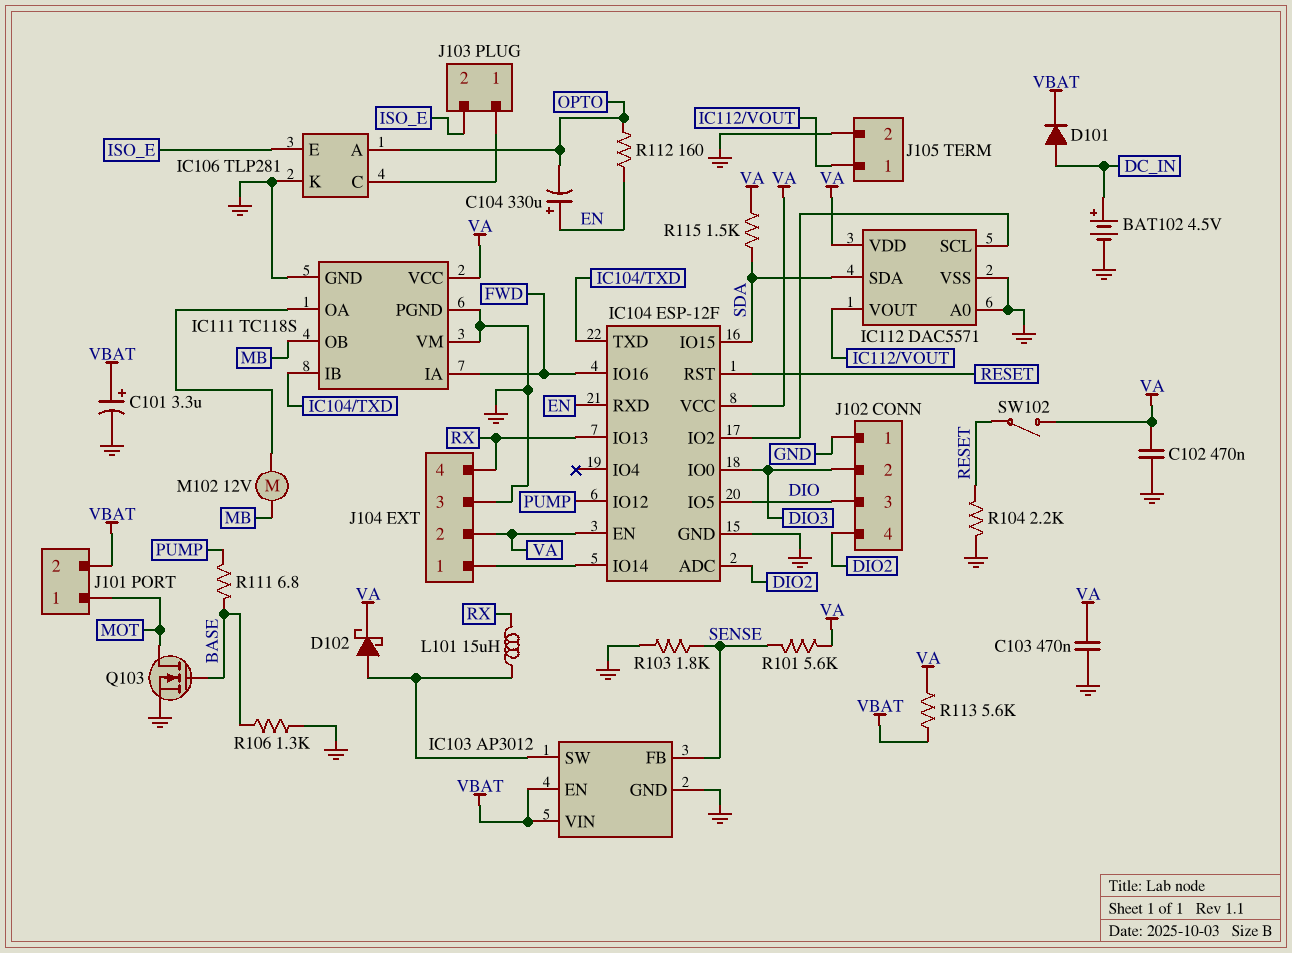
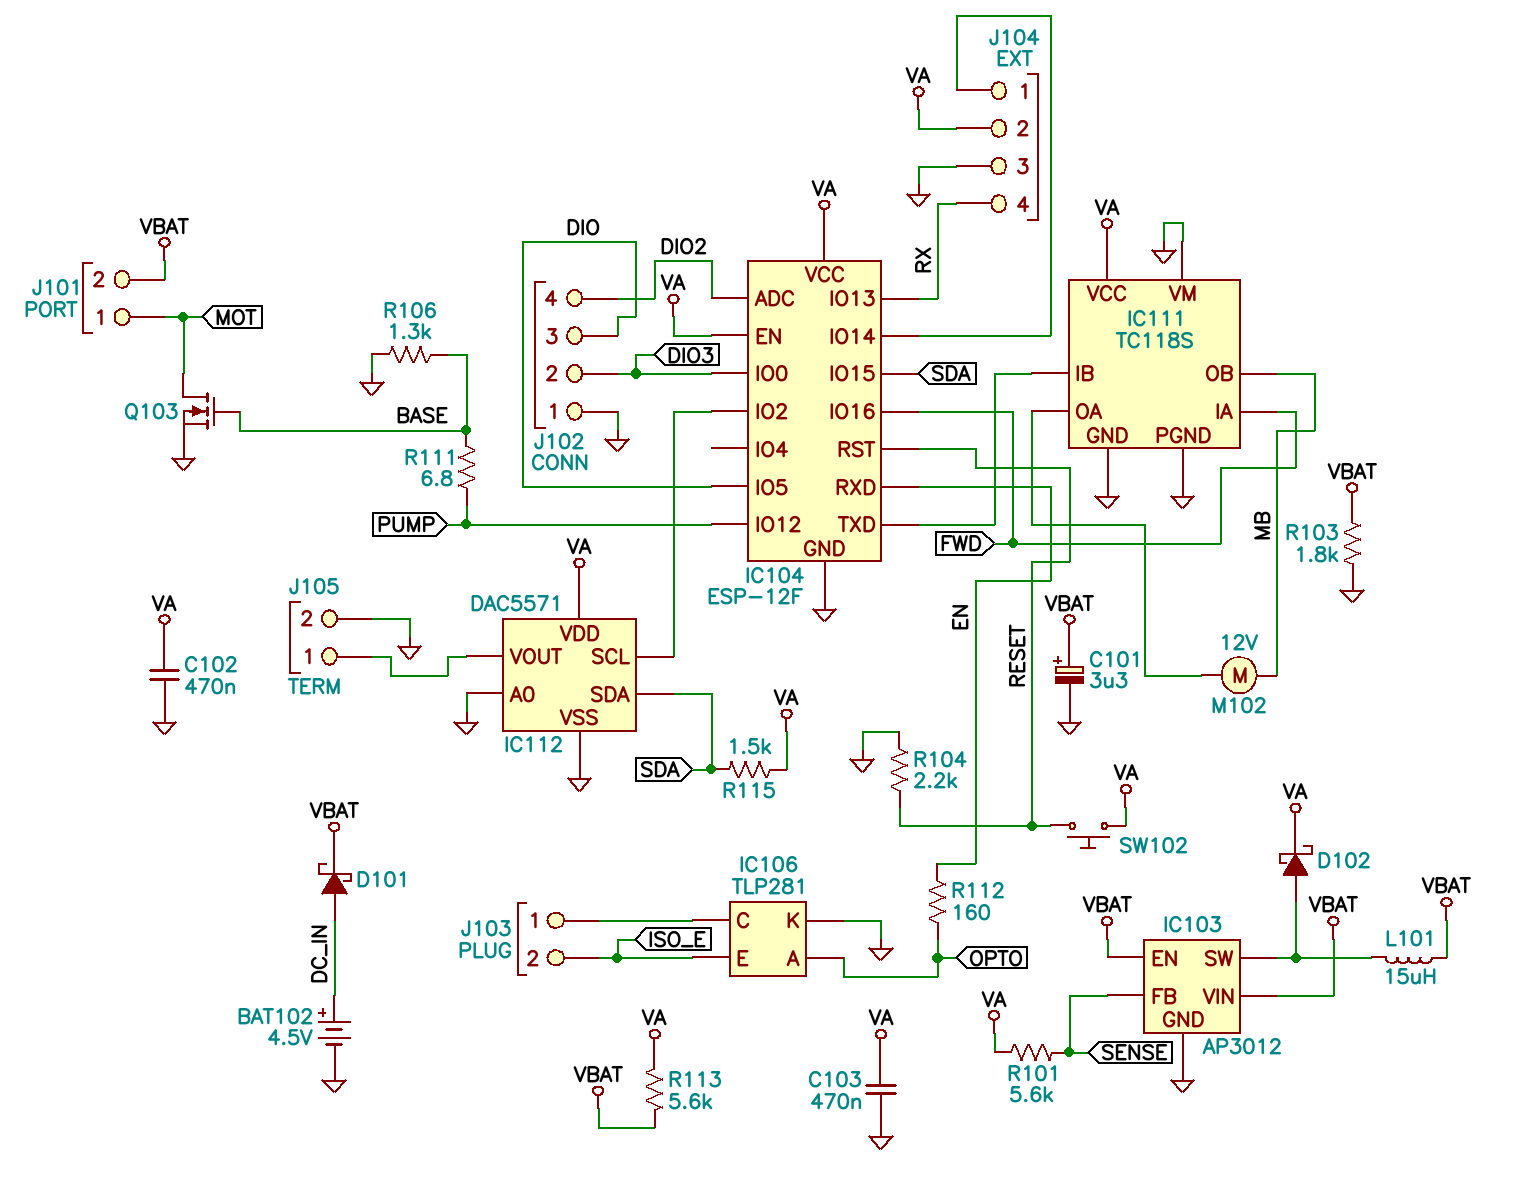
C104: 330uF (plus EN, minus OPTO) -> none
D101: diode (A DC_IN, K VBAT) -> schottky (A DC_IN, K VBAT)
L101: 15uH (IC103/SW, RX) -> 15uH (IC103/SW, VBAT)
R103: 1.8k (GND, SENSE) -> 1.8k (GND, VBAT)
SW102: switch (RESET, VA) -> button (RESET, VA)

